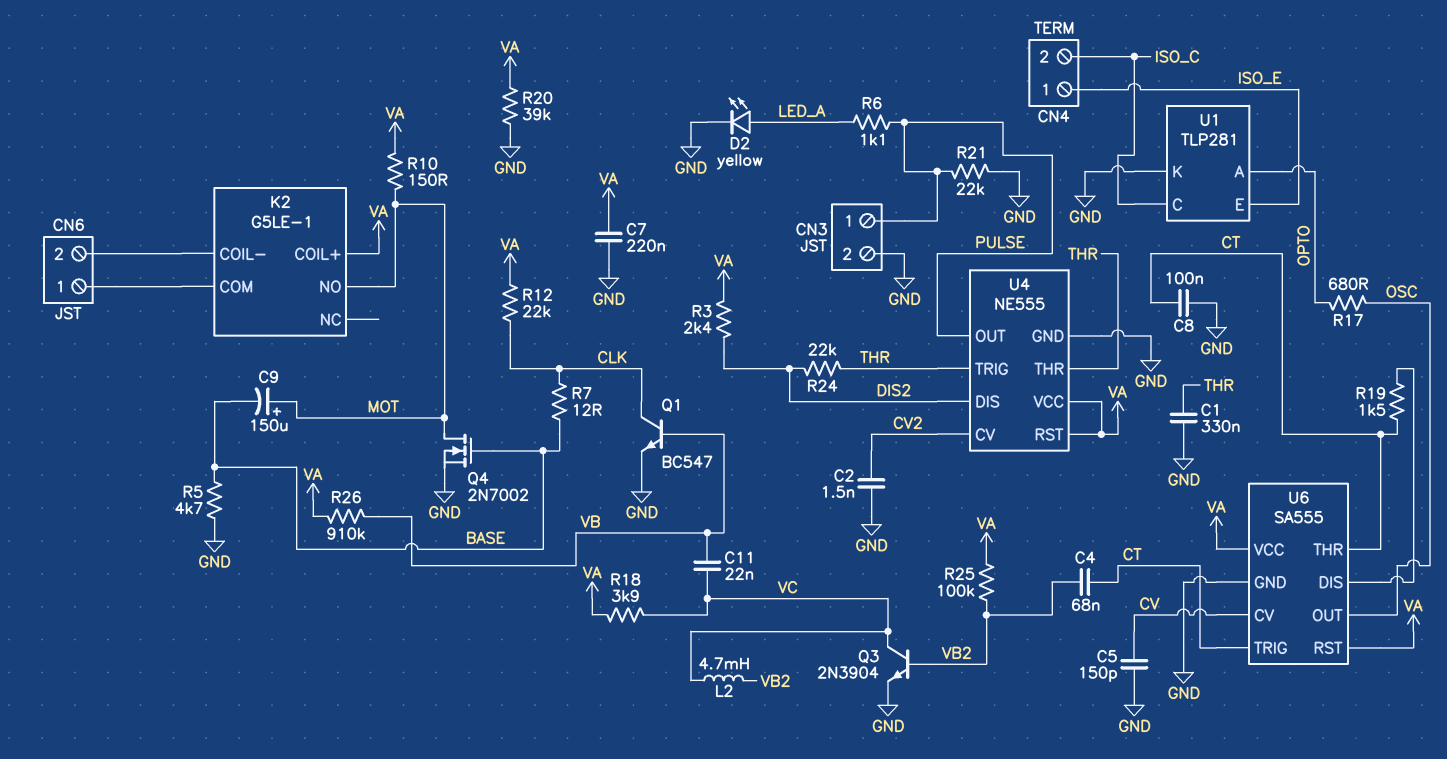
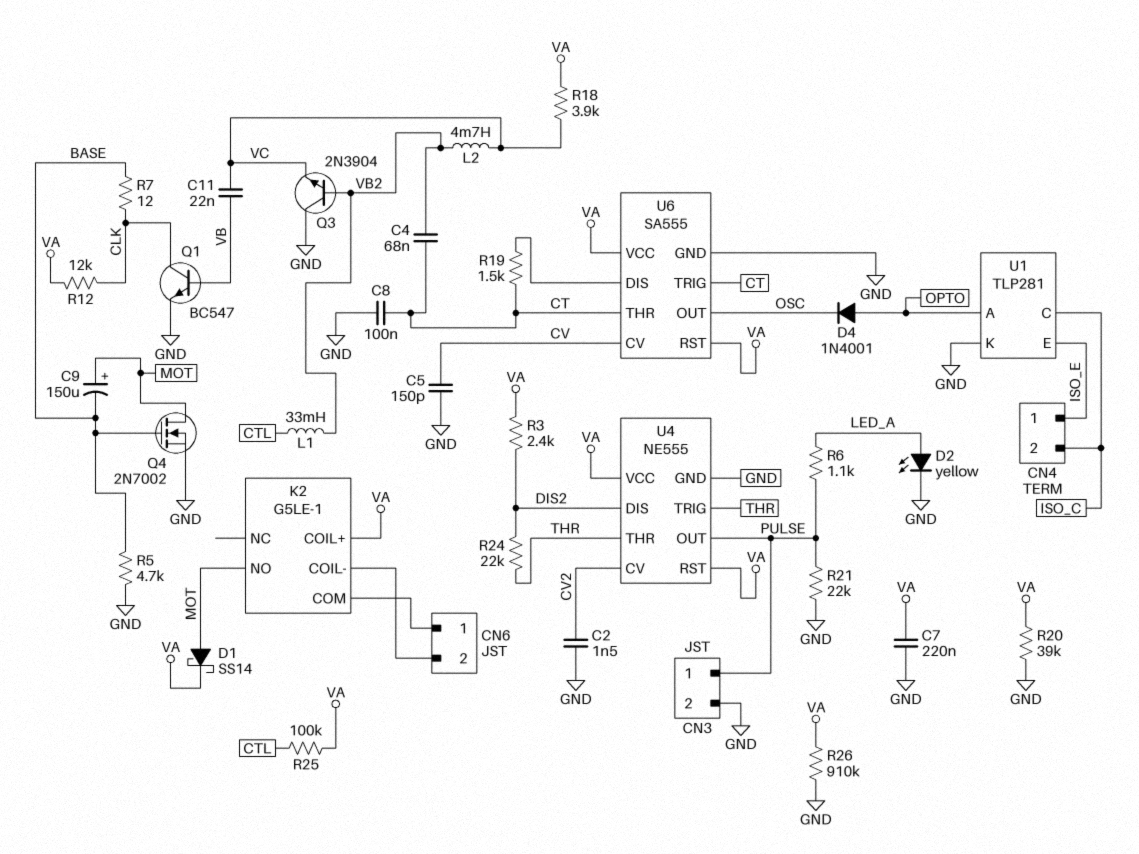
C1: 330nF (GND, THR) -> none
D1: none -> schottky SS14 (A MOT, K VA)
D4: none -> diode 1N4001 (A OPTO, K OSC)
L1: none -> 33mH (CTL, VB2)
Q3: NPN 2N3904 (B VB2, C VC, E GND) -> NPN 2N3904 (B VB2, C GND, E VC)
R10: 150 (MOT, VA) -> none
R12: 22k (CLK, VA) -> 12k (CLK, VA)
R17: 680 (OPTO, OSC) -> none
R25: 100k (VA, VB2) -> 100k (CTL, VA)
R26: 910k (VA, VB) -> 910k (GND, VA)

